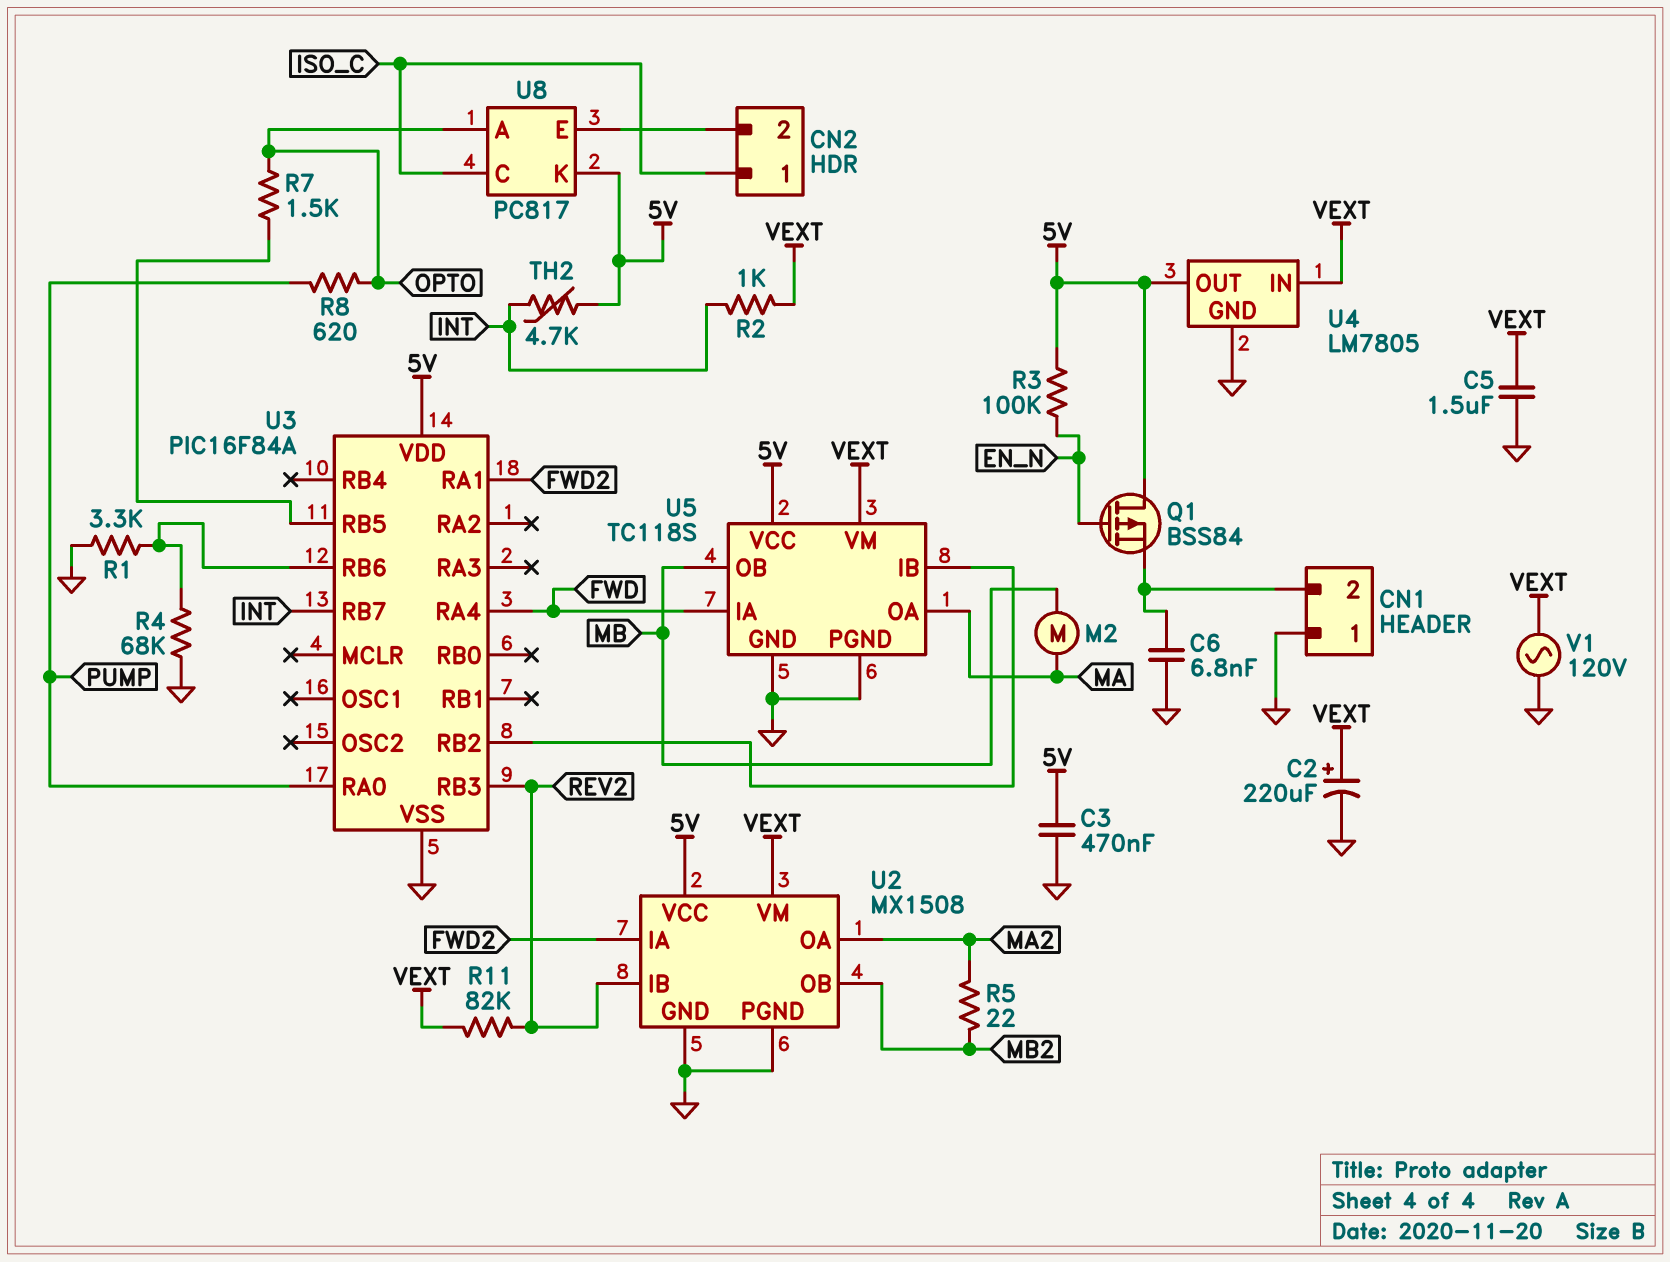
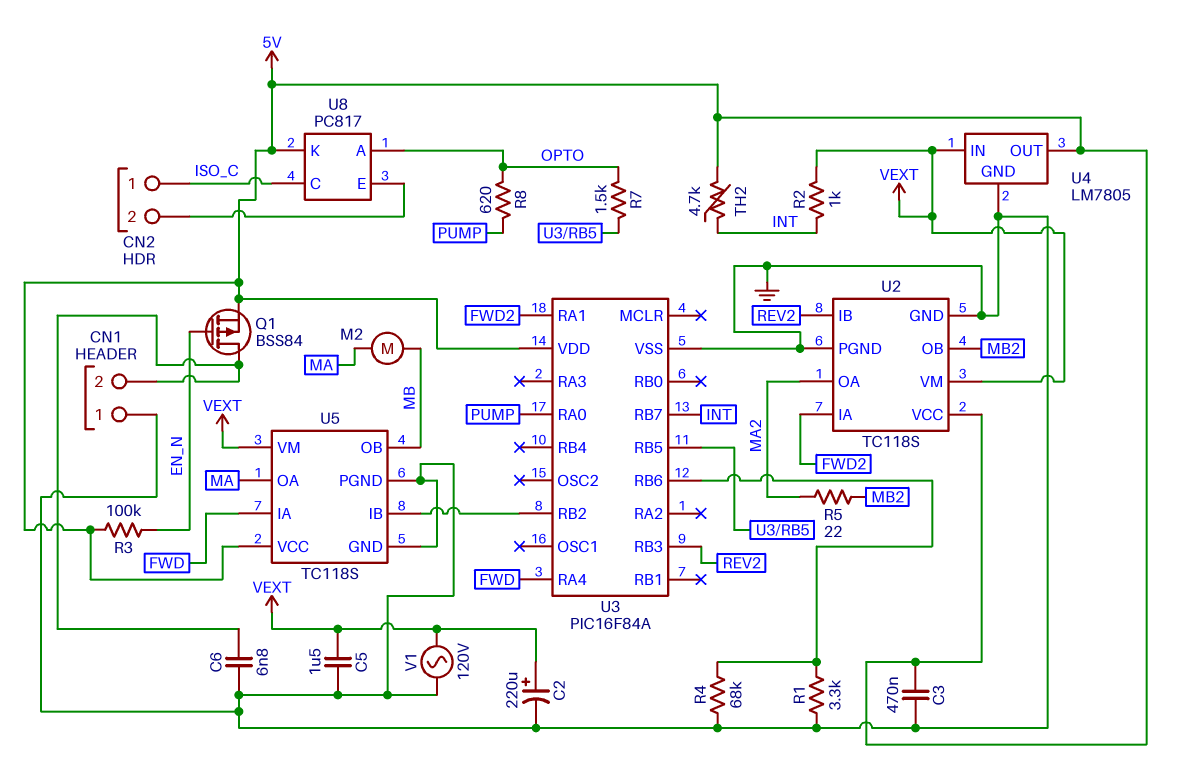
Q1: PMOS BSS84 (G EN_N, D 5V, S CN1/2) -> PMOS BSS84 (G EN_N, D CN1/2, S 5V)
R11: 82k (REV2, VEXT) -> none
U2: MX1508 -> TC118S

